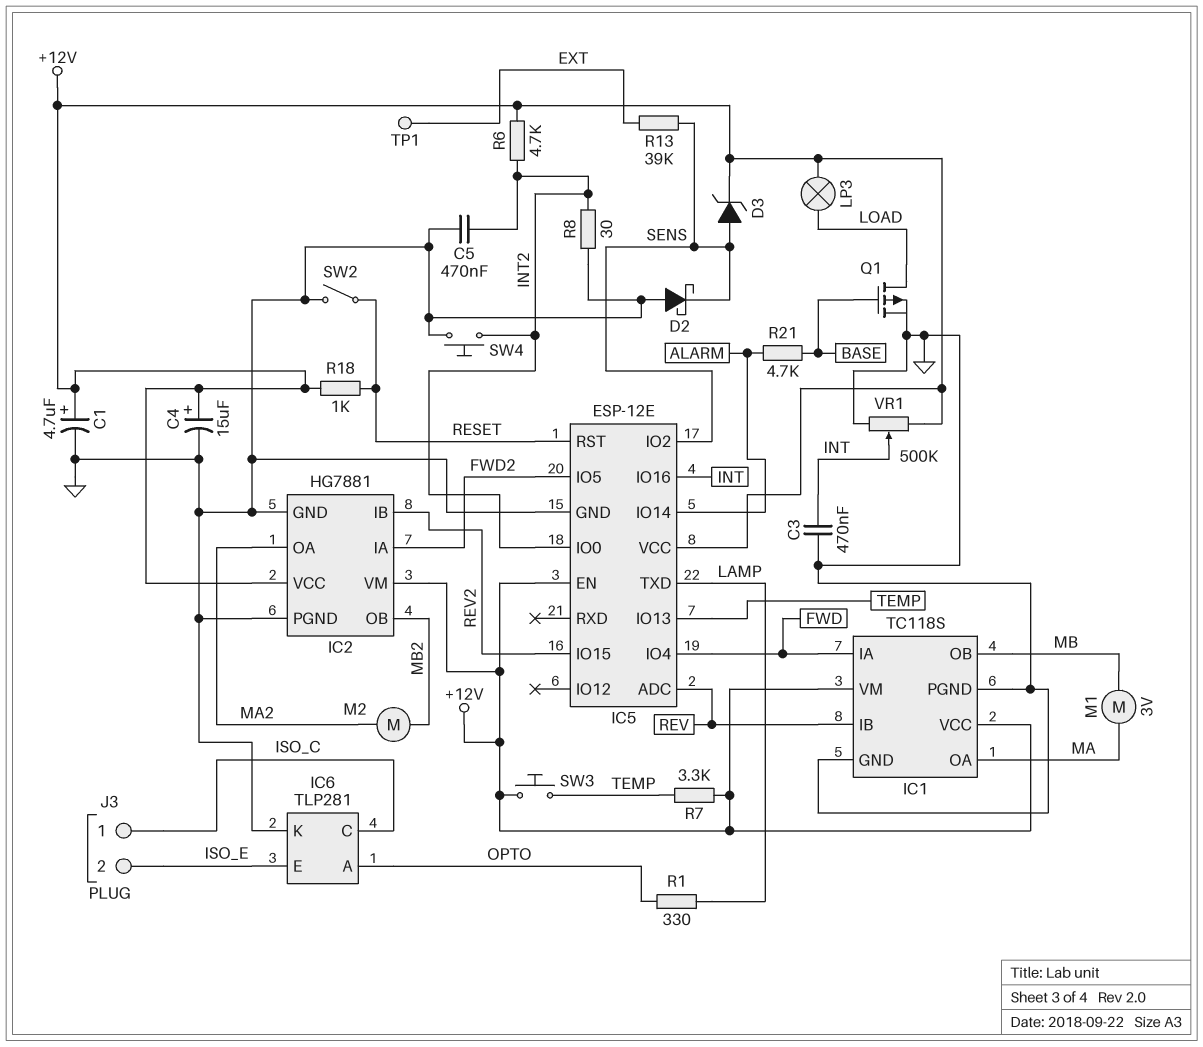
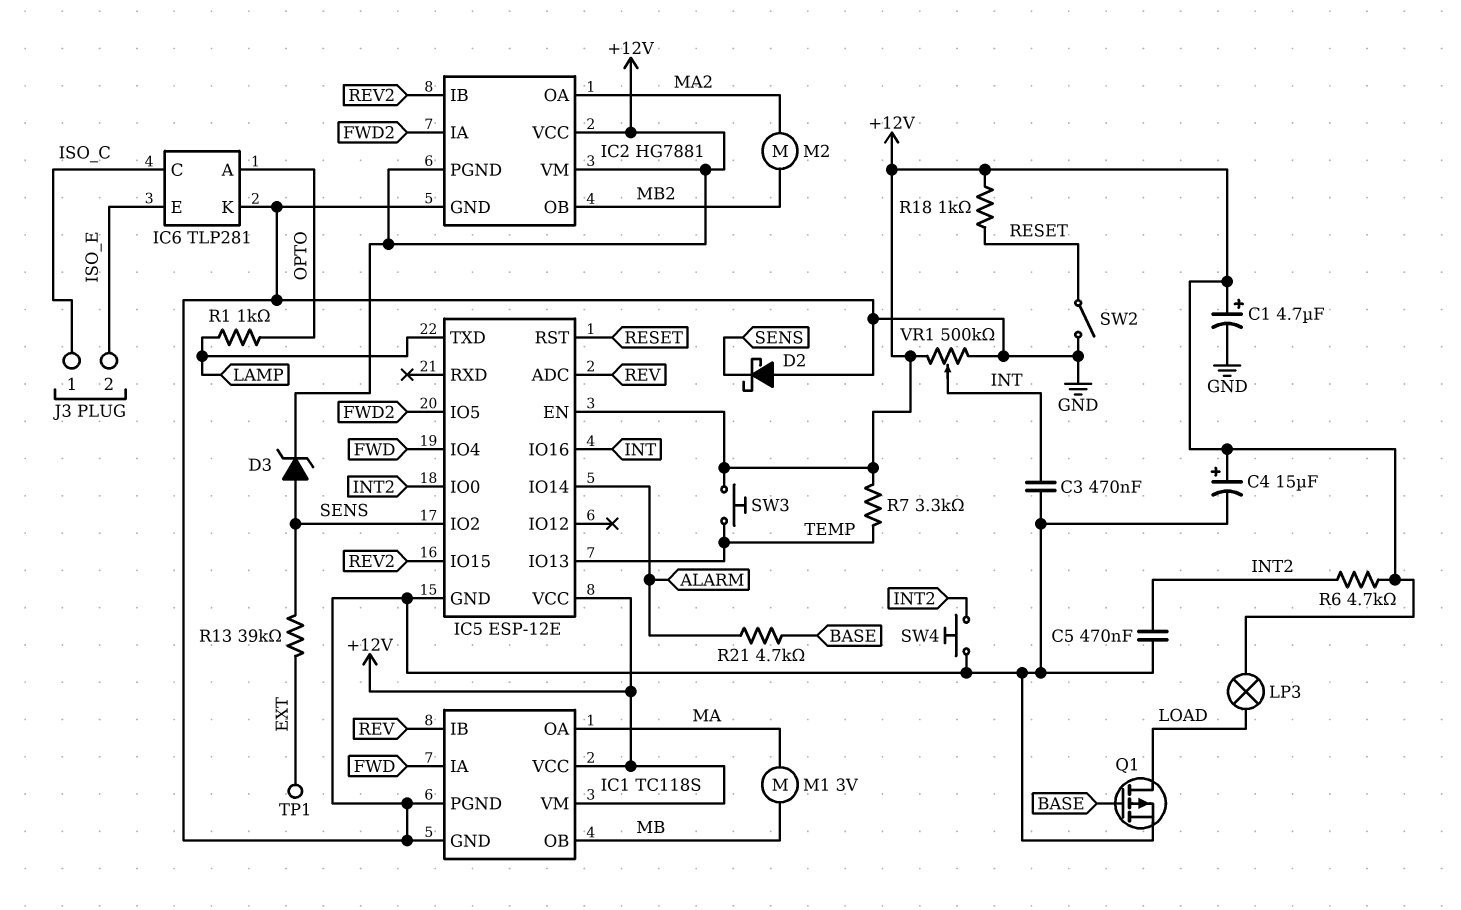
IC2 pin PGND: GND -> +12V
R1: 330 (LAMP, OPTO) -> 1k (LAMP, OPTO)
R8: 30 (GND, INT2) -> none

